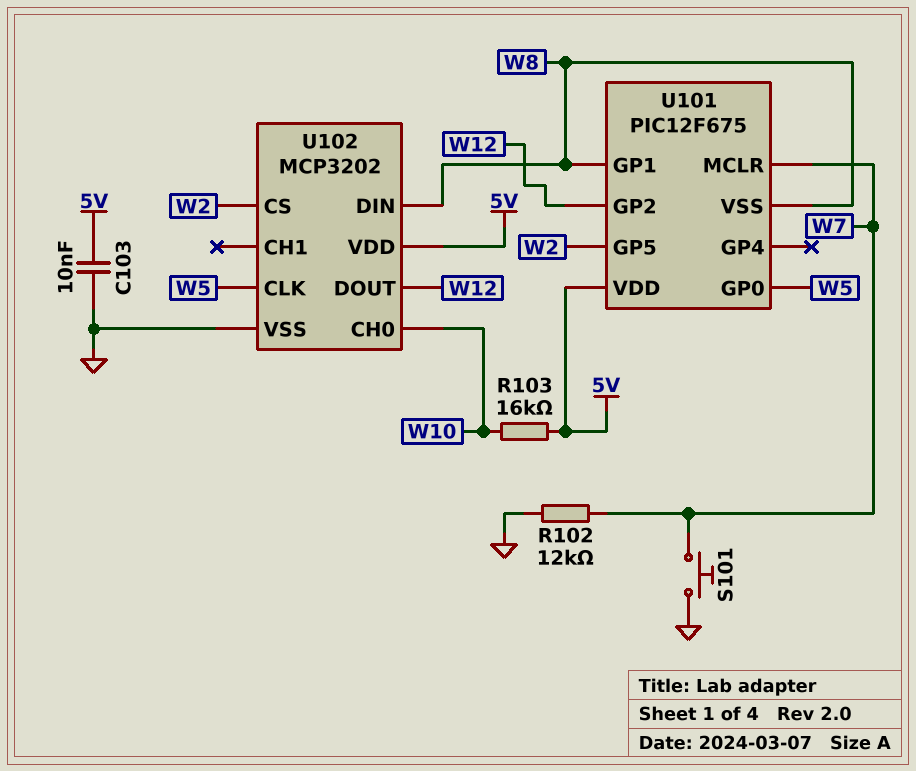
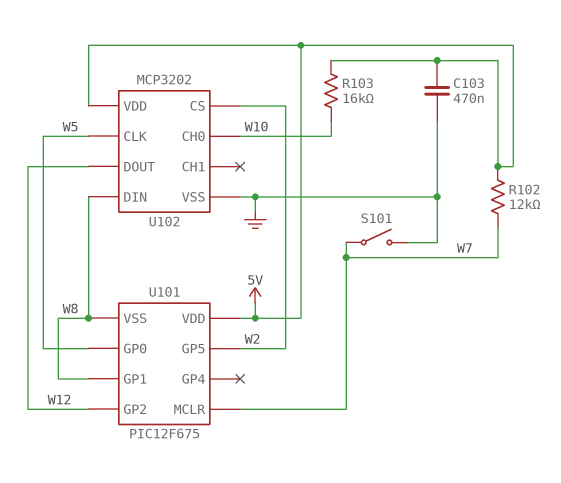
C103: 10nF (5V, GND) -> 470nF (5V, GND)
R102: 12k (GND, W7) -> 12k (5V, W7)
S101: button (GND, W7) -> switch (GND, W7)

